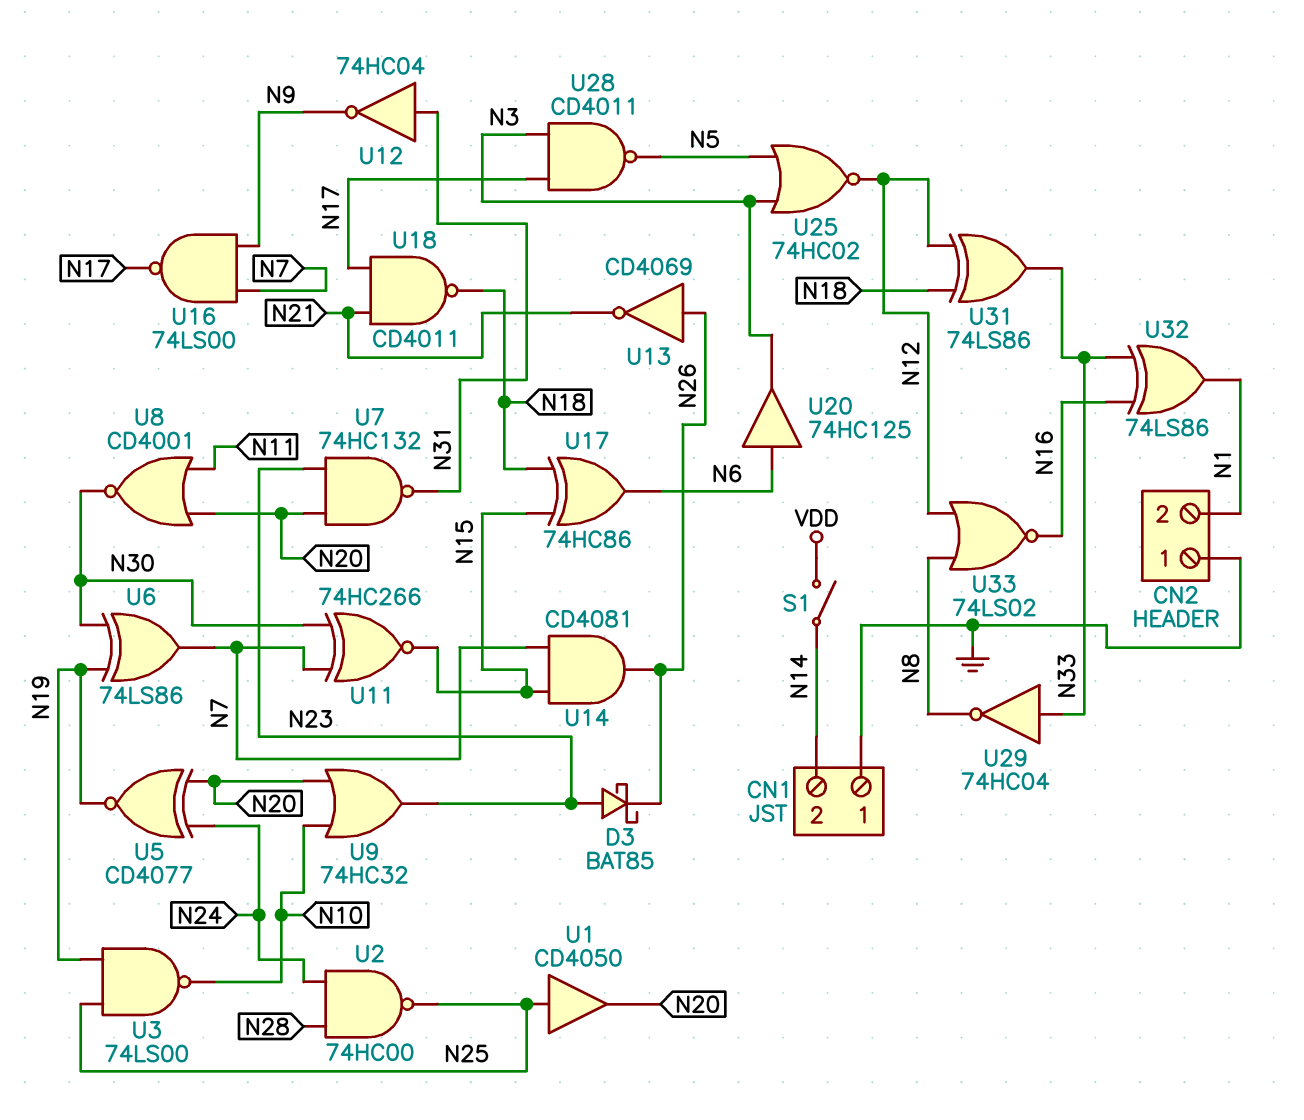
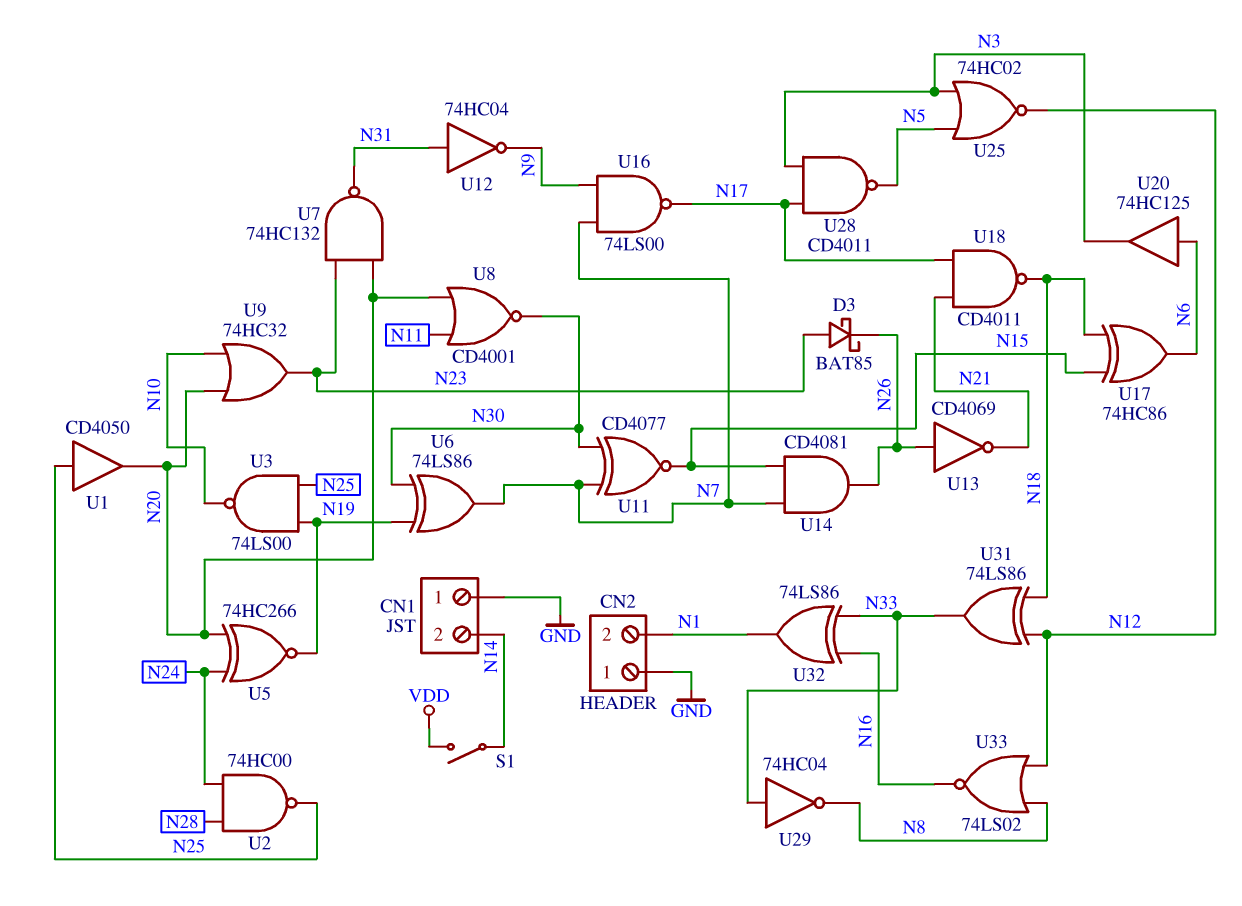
U5: XNOR CD4077 (in N20, in N24, out N19) -> XNOR 74HC266 (in N20, in N24, out N19)
U11: XNOR 74HC266 (in N7, in N30, out N15) -> XNOR CD4077 (in N7, in N30, out N15)

